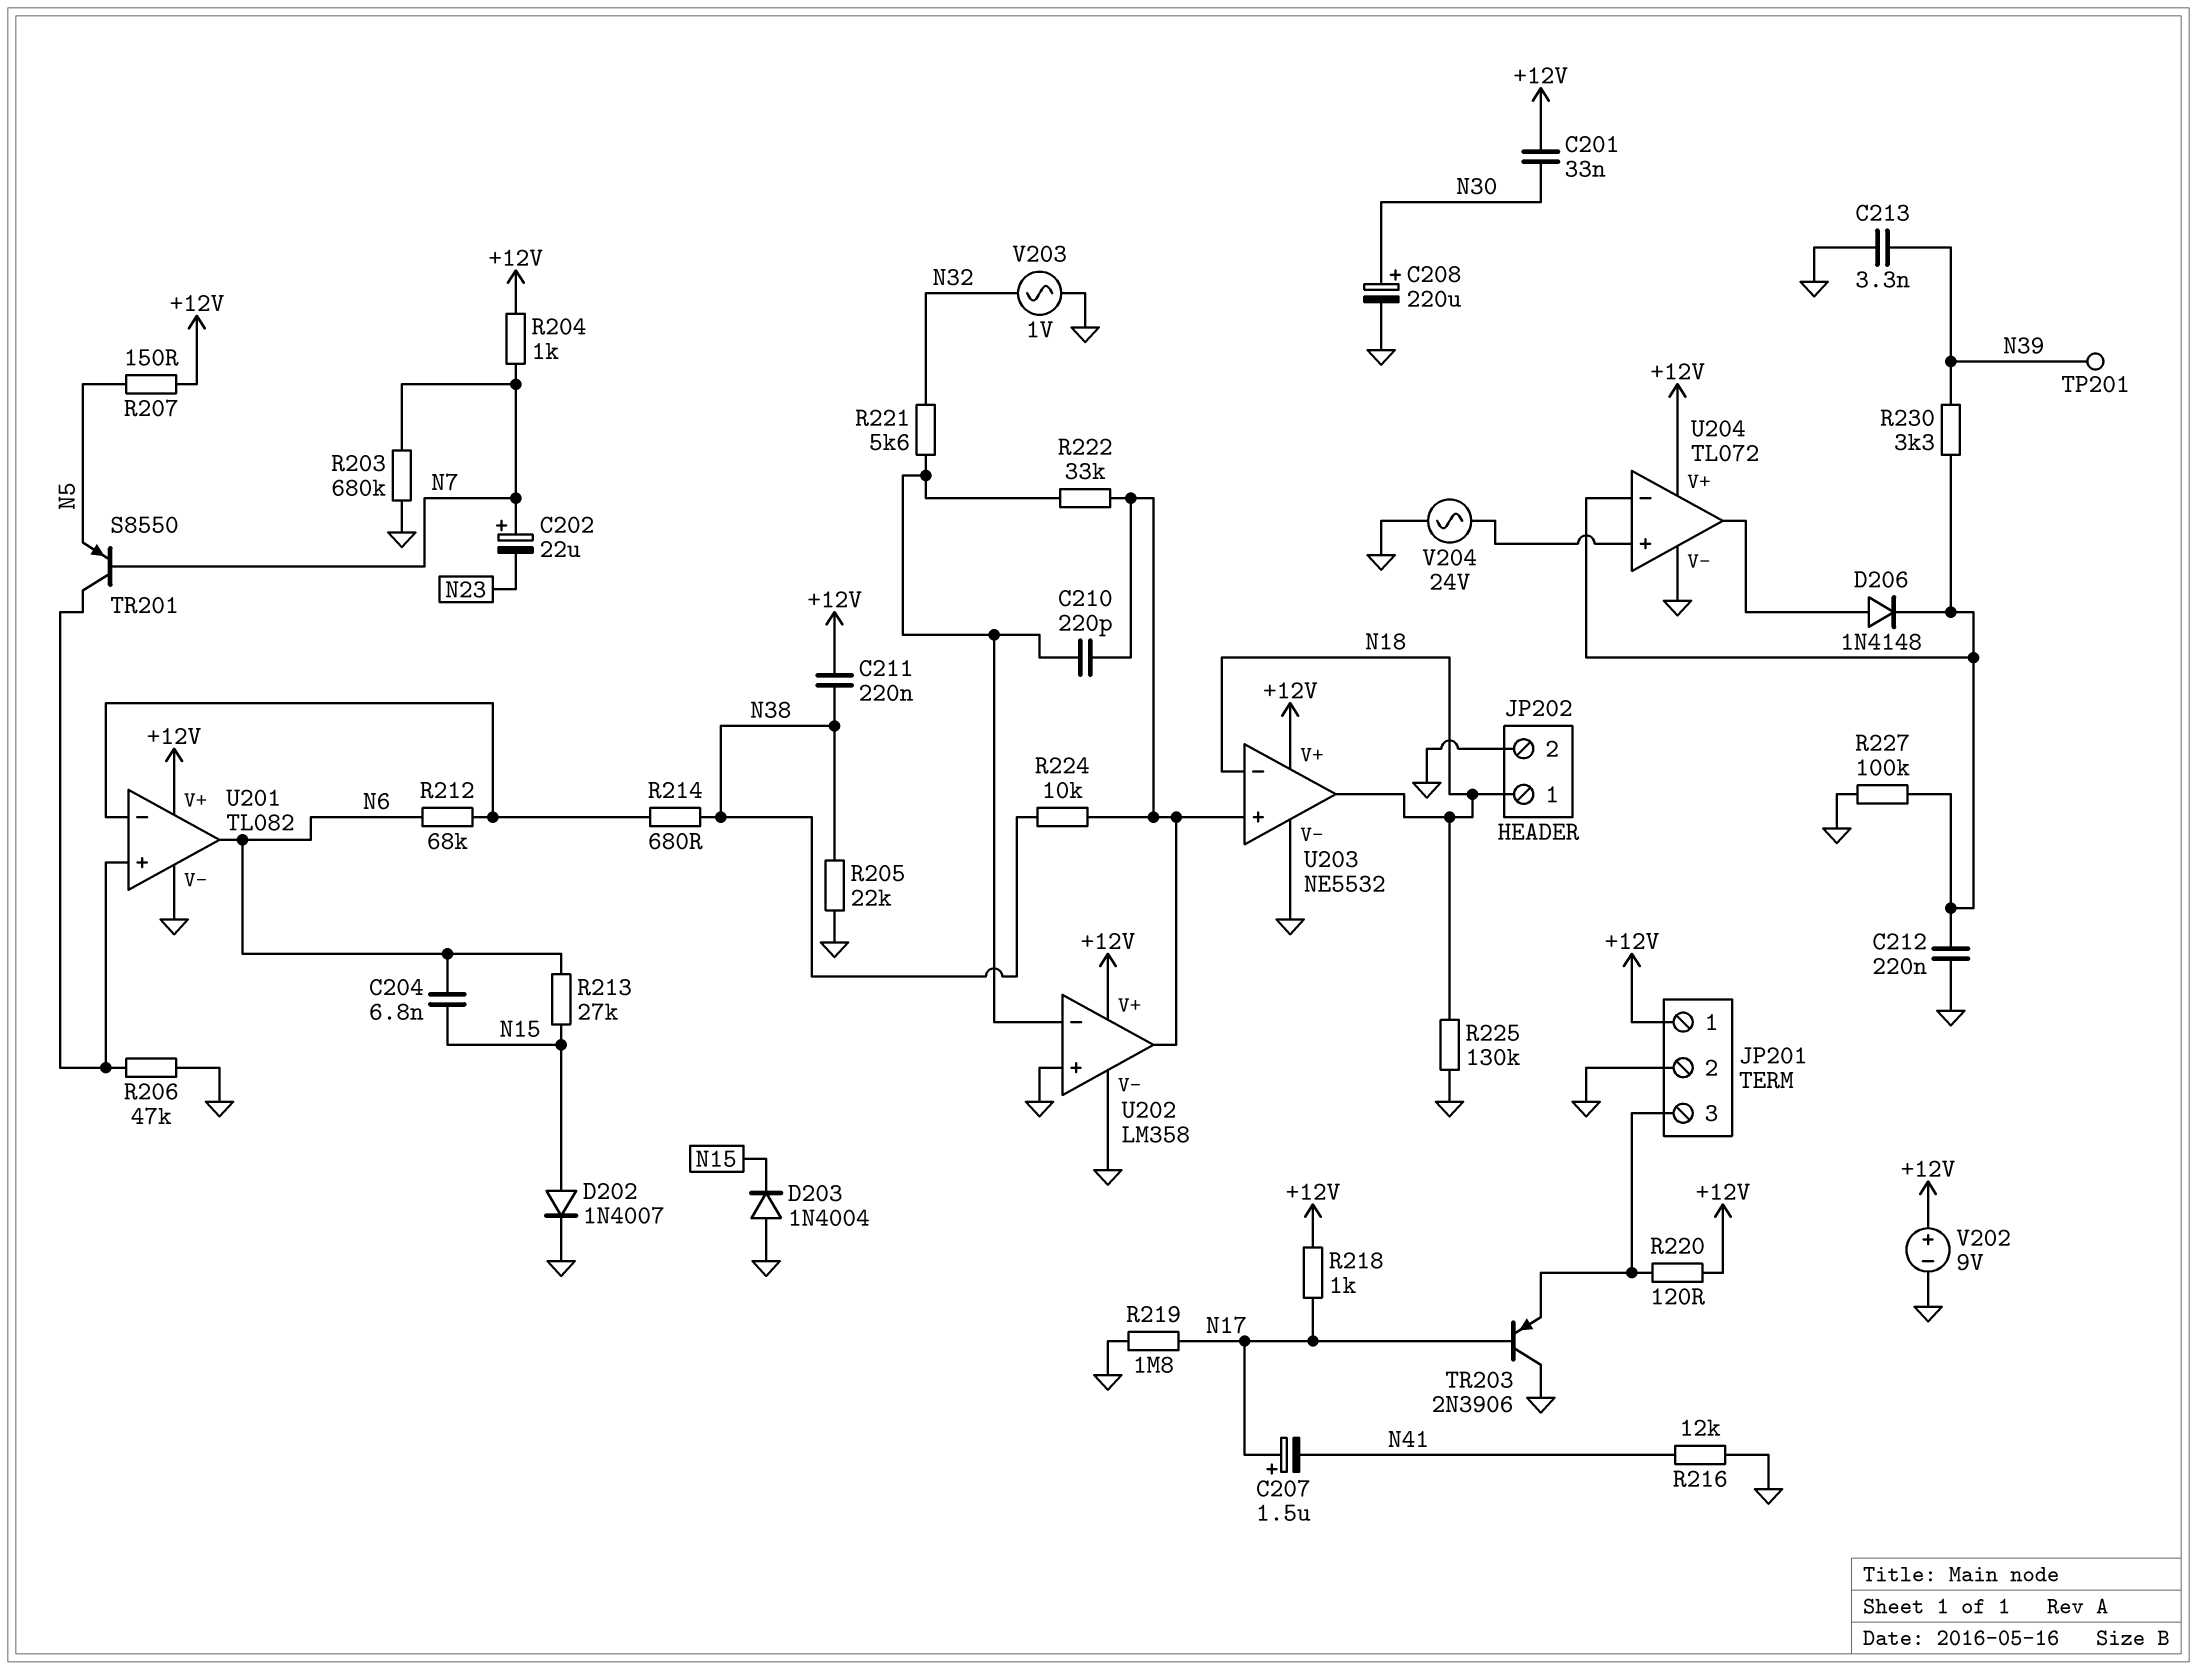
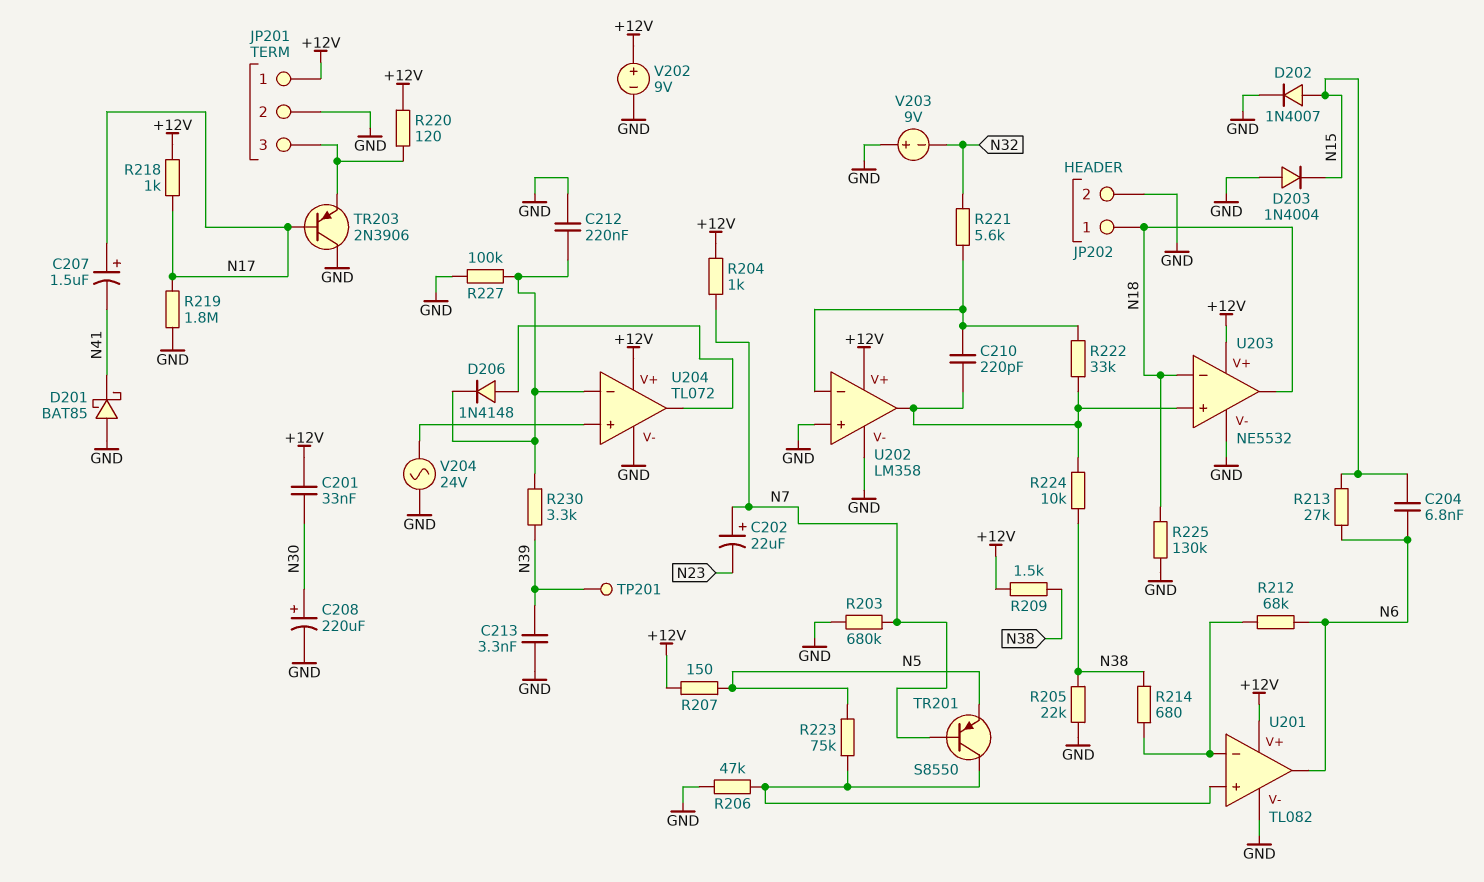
C211: 220nF (+12V, N38) -> none
D201: none -> schottky BAT85 (A GND, K N41)
R209: none -> 1.5k (+12V, N38)
R216: 12k (GND, N41) -> none
R223: none -> 75k (N5, U201/in+)
V203: AC 1V (GND, N32) -> 9V (plus GND, minus N32)

